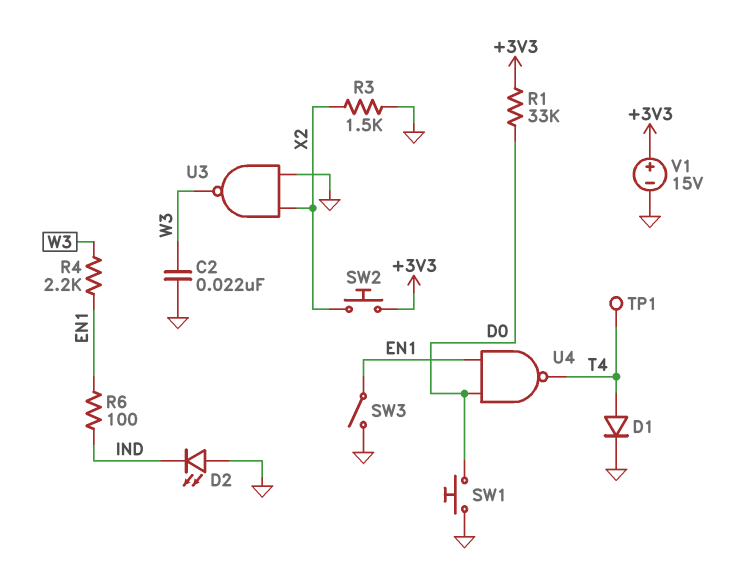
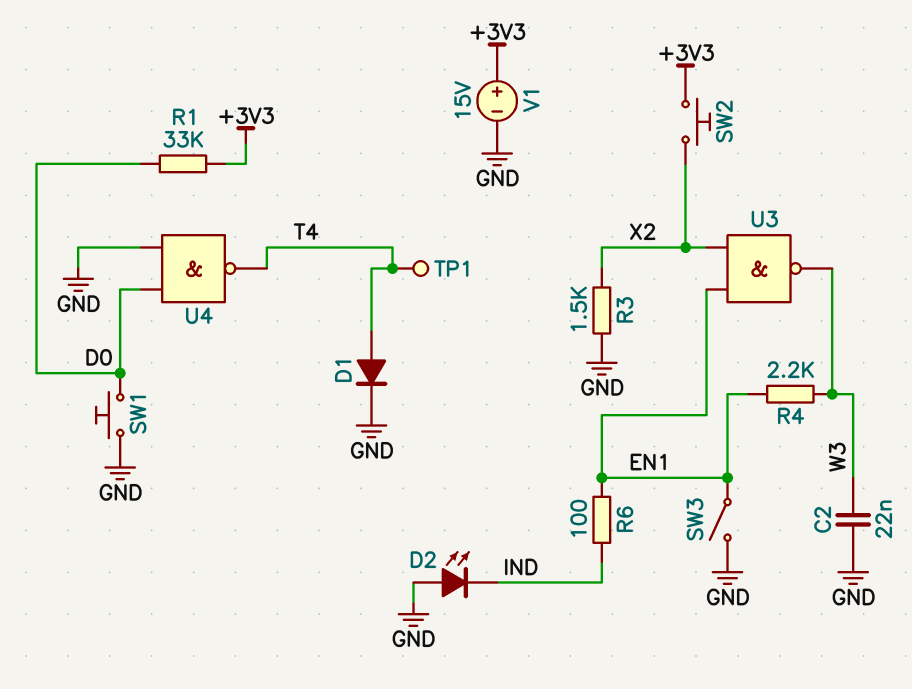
U3: NAND (in GND, in X2, out W3) -> NAND (in EN1, in X2, out W3)
U4: NAND (in D0, in EN1, out T4) -> NAND (in D0, in GND, out T4)

